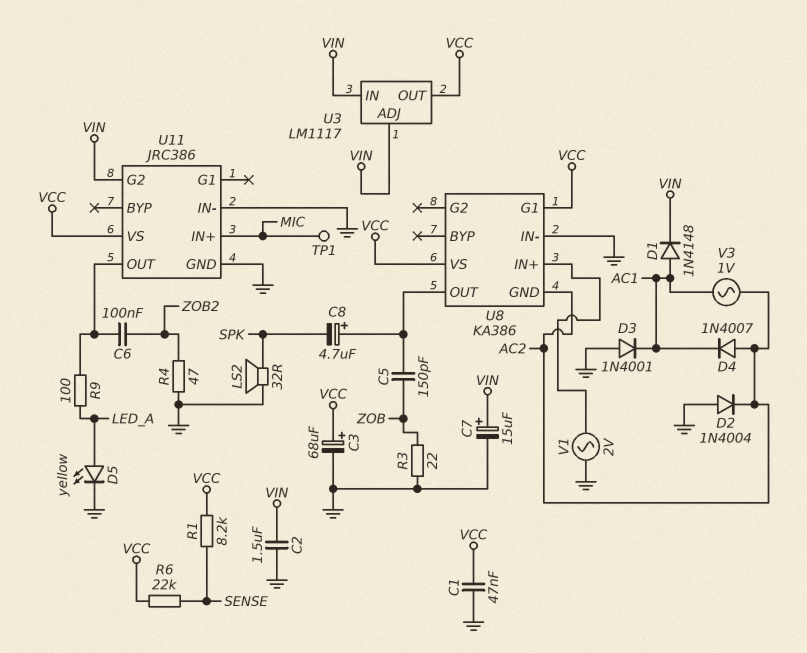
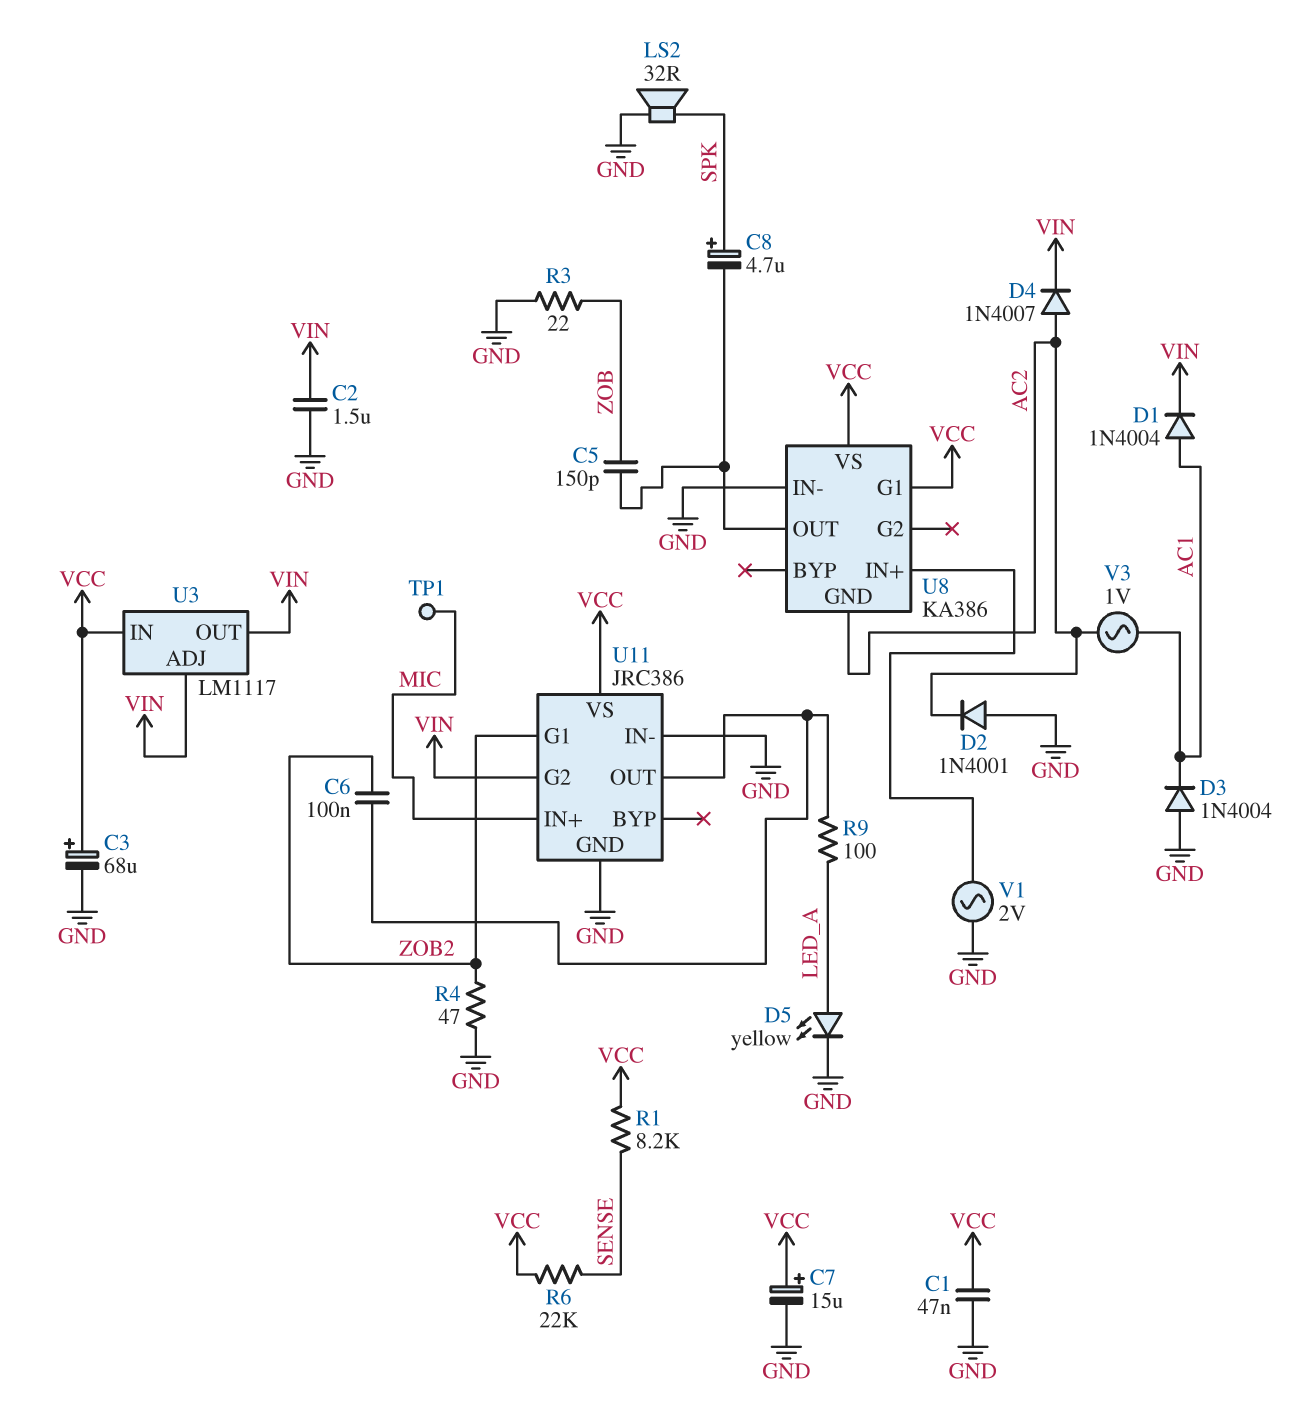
C7: 15uF (plus VIN, minus GND) -> 15uF (plus VCC, minus GND)
C8: 4.7uF (plus U8/OUT, minus SPK) -> 4.7uF (plus SPK, minus U8/OUT)
D1: diode 1N4148 (A AC1, K VIN) -> diode 1N4004 (A AC1, K VIN)
D2: diode 1N4004 (A GND, K AC2) -> diode 1N4001 (A GND, K AC2)
D3: diode 1N4001 (A GND, K AC1) -> diode 1N4004 (A GND, K AC1)
D4: diode 1N4007 (A AC2, K AC1) -> diode 1N4007 (A AC2, K VIN)
U3 pin IN: VIN -> VCC
U3 pin OUT: VCC -> VIN
U11 pin G1: none -> ZOB2

